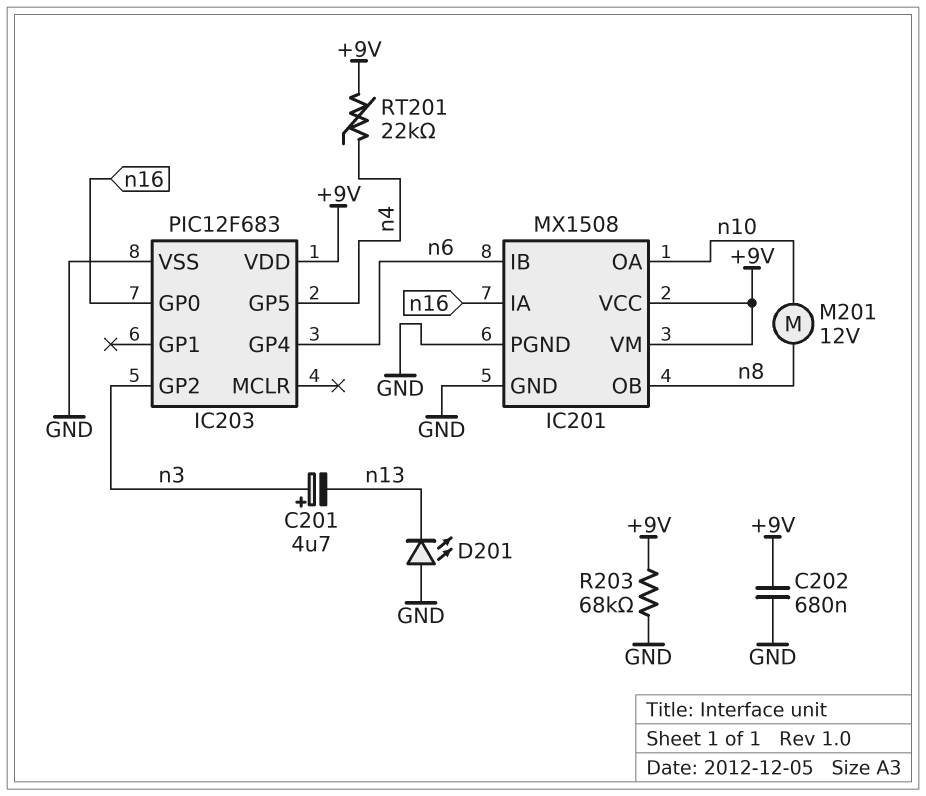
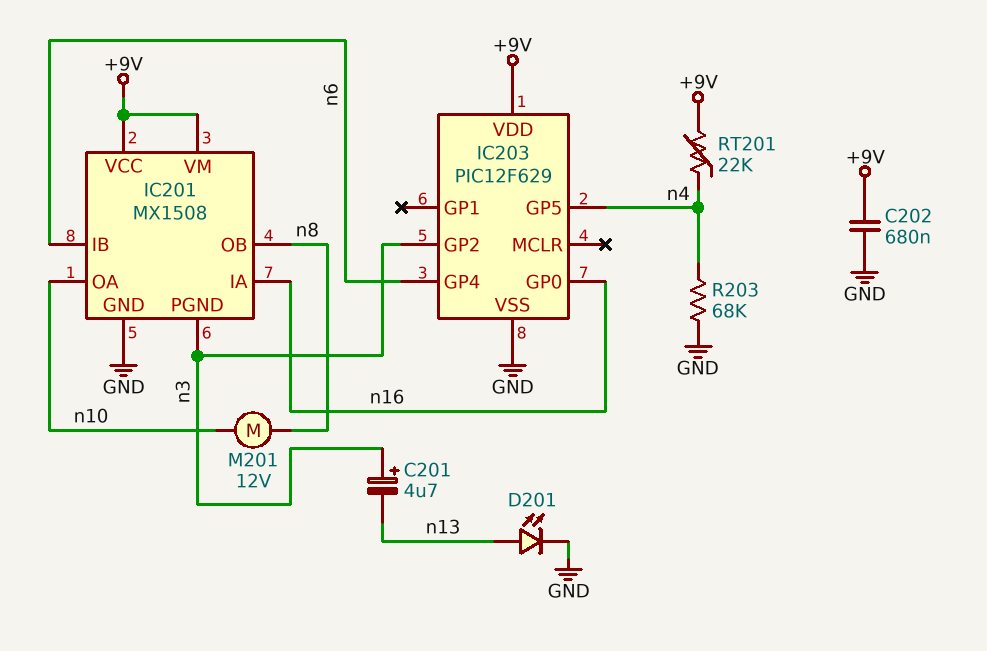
D201: LED (A GND, K n13) -> LED (A n13, K GND)
IC201 pin PGND: GND -> n3
IC203: PIC12F683 -> PIC12F629
R203: 68k (+9V, GND) -> 68k (GND, n4)

